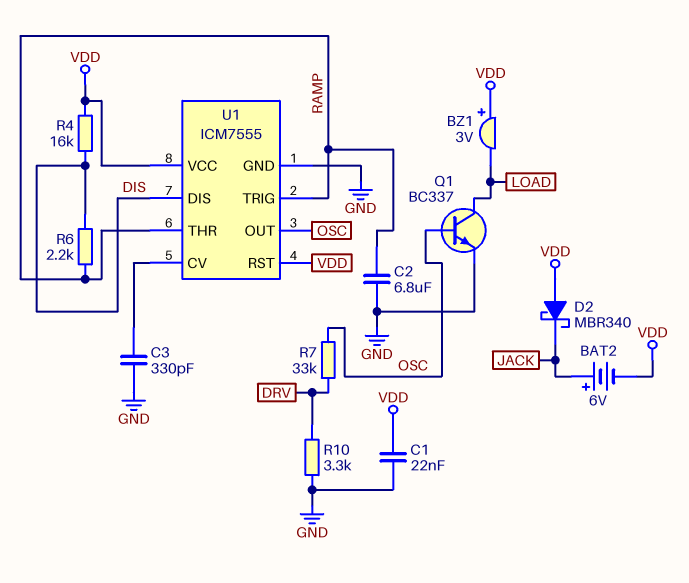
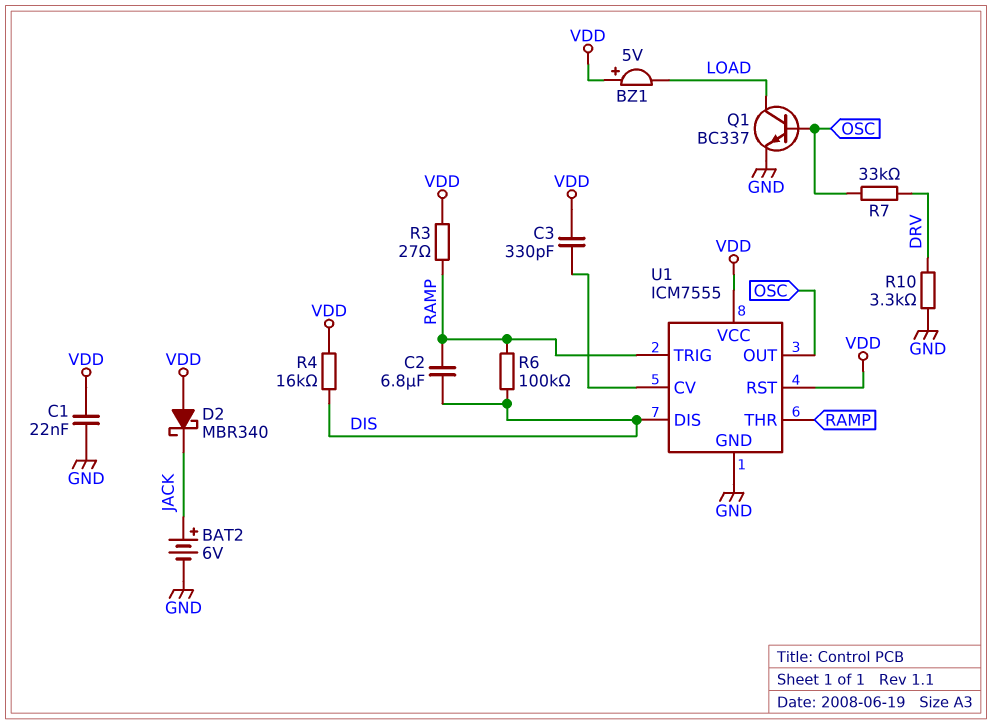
BAT2: 6V (plus JACK, minus VDD) -> 6V (plus JACK, minus GND)
BZ1: buzzer 3V (plus VDD, minus LOAD) -> buzzer 5V (plus VDD, minus LOAD)
C2: 6.8uF (GND, RAMP) -> 6.8uF (DIS, RAMP)
C3: 330pF (GND, U1/CV) -> 330pF (U1/CV, VDD)
R3: none -> 27 (RAMP, VDD)
R6: 2.2k (DIS, RAMP) -> 100k (DIS, RAMP)

